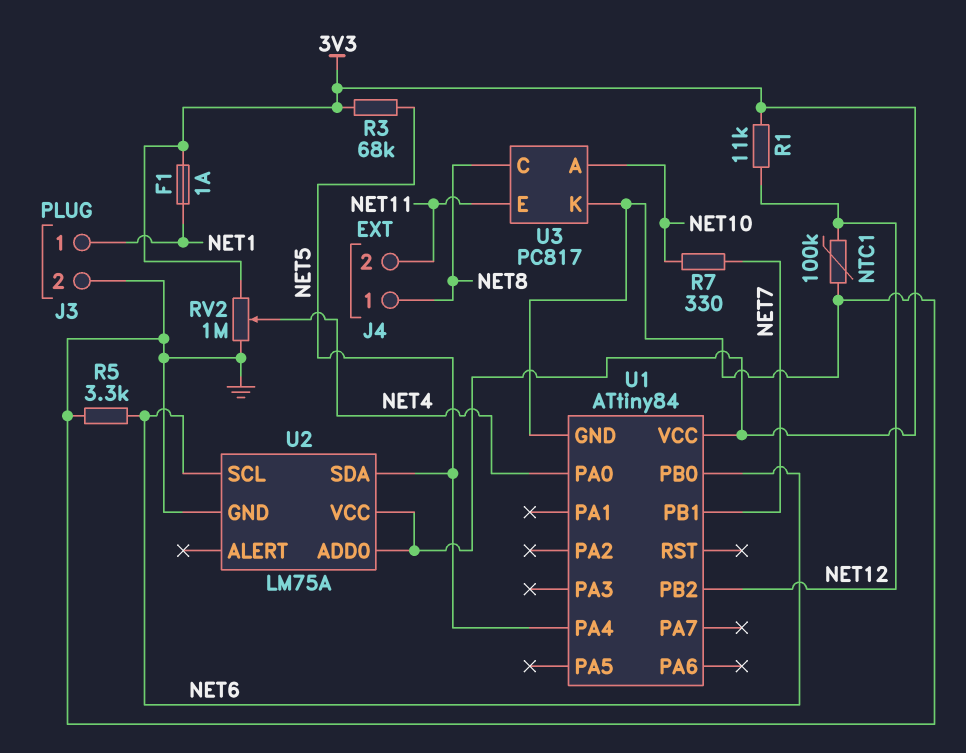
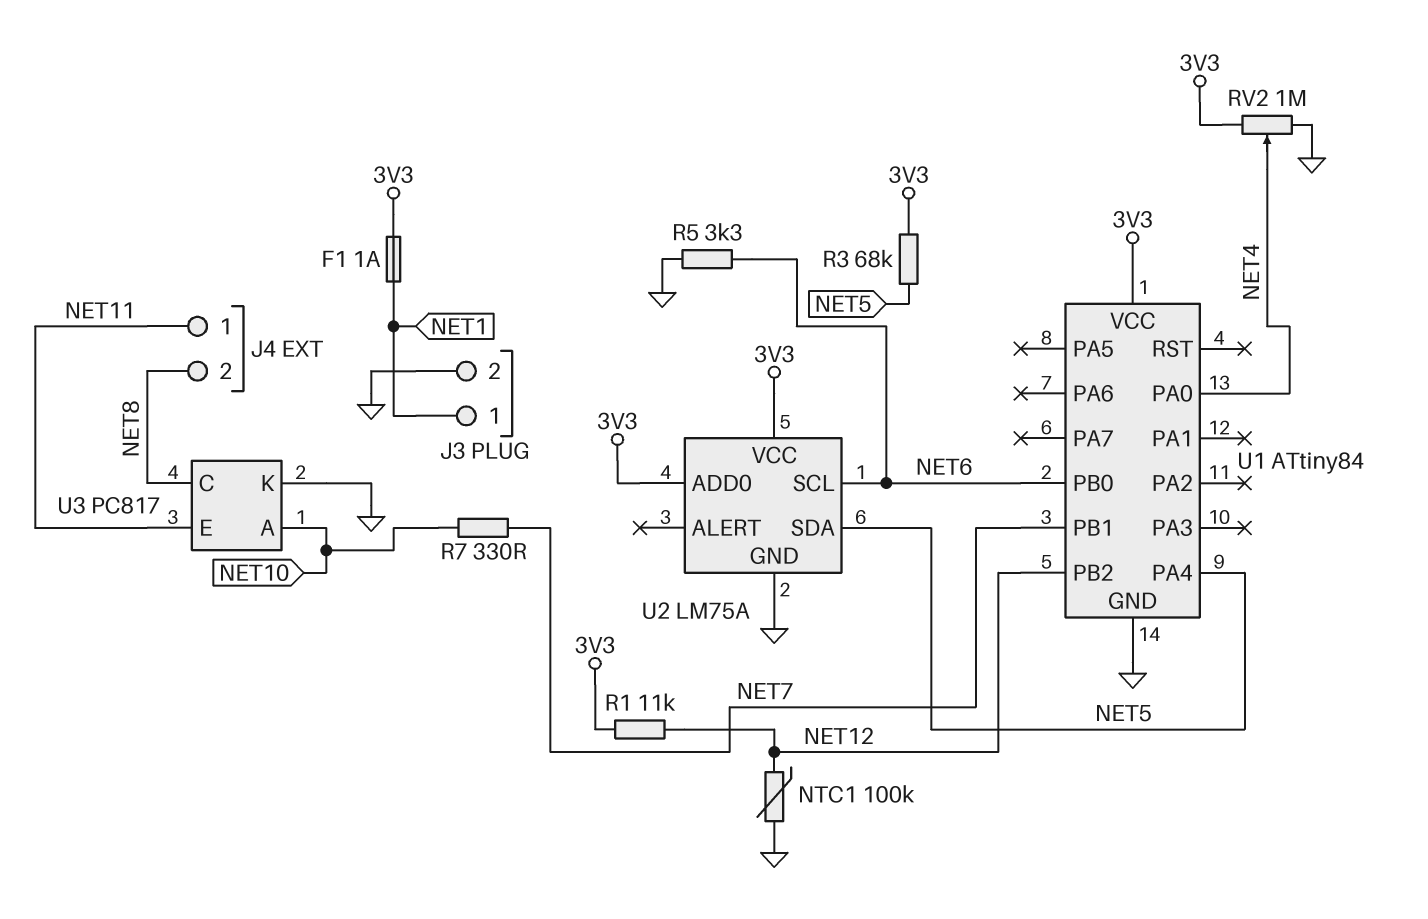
J4 pin 1: NET8 -> NET11
J4 pin 2: NET11 -> NET8

